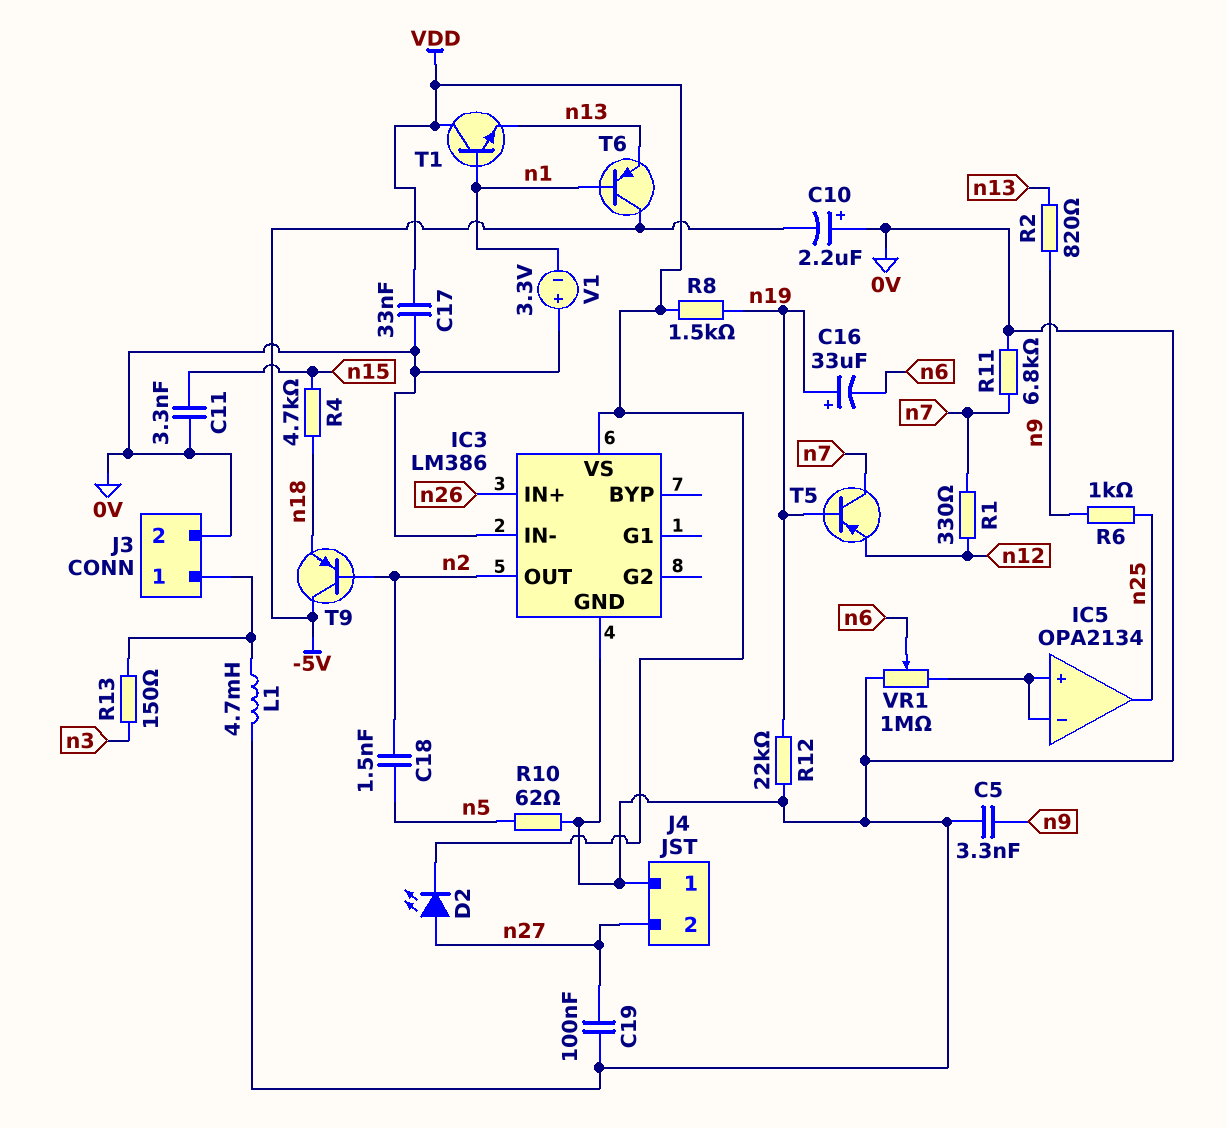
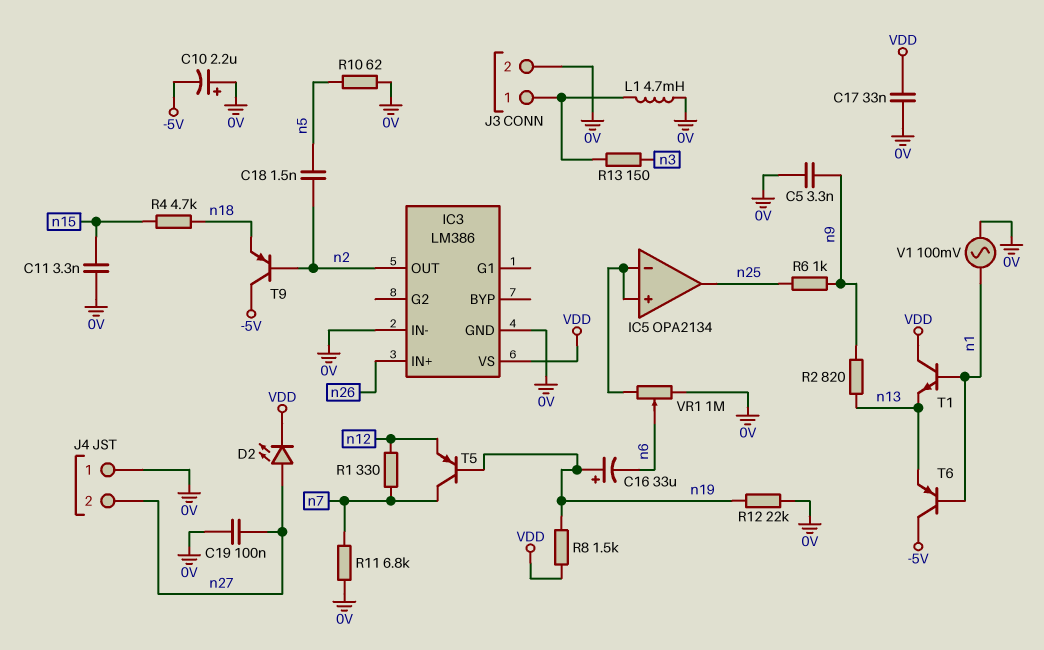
V1: 3.3V (plus 0V, minus n1) -> AC 100mV (0V, n1)

